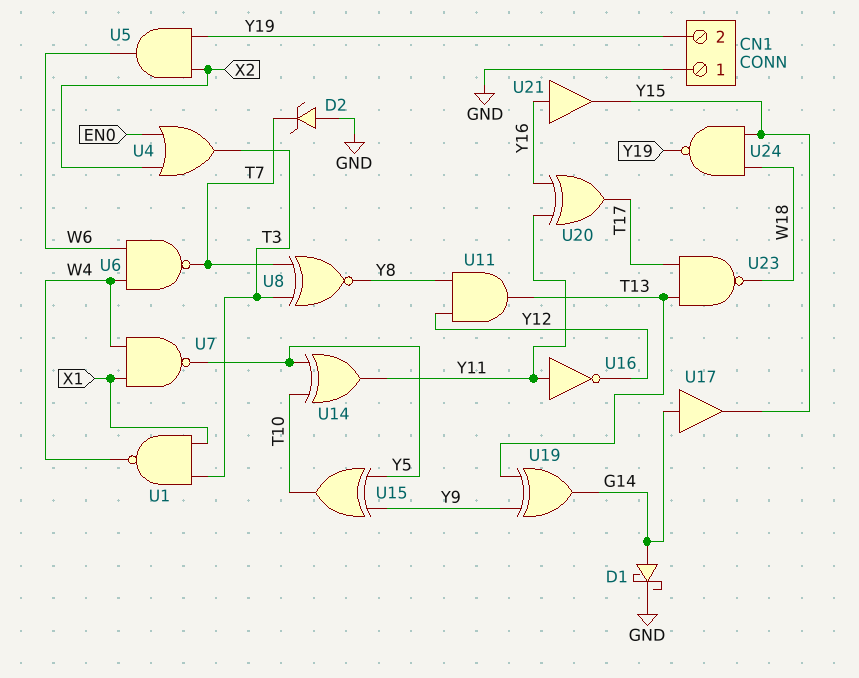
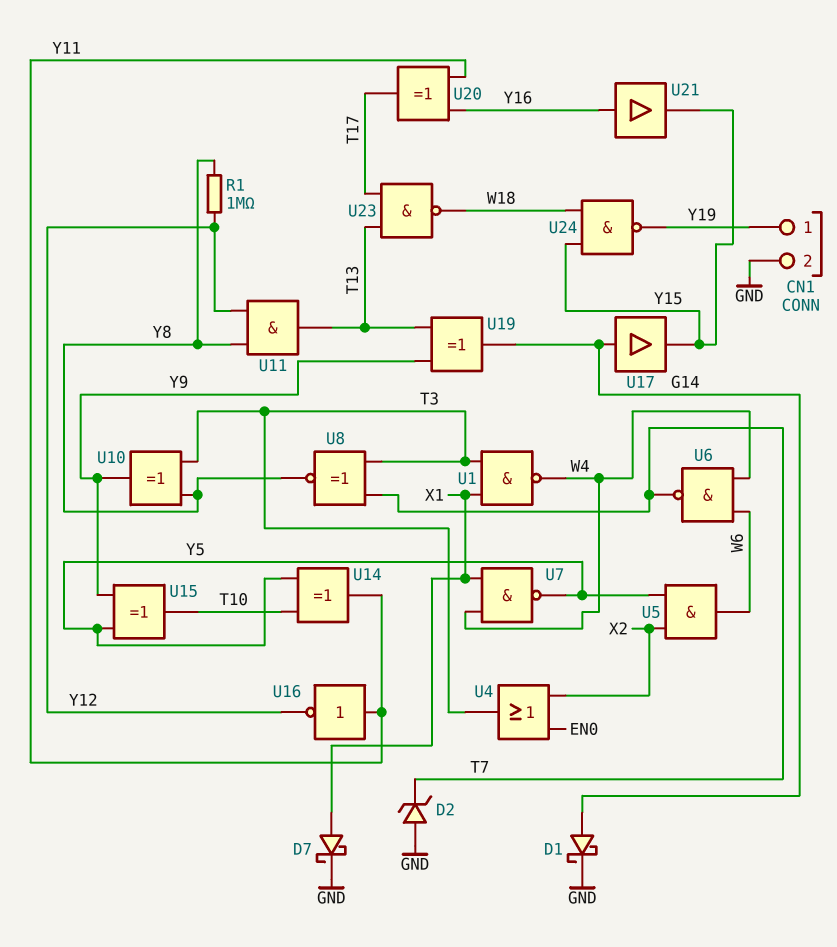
CN1 pin 1: GND -> Y19
CN1 pin 2: Y19 -> GND
D7: none -> schottky (A X1, K GND)
R1: none -> 1M (Y8, Y12)
U5: AND (in X2, in Y19, out W6) -> AND (in X2, in Y5, out W6)
U10: none -> XOR (in T3, in Y8, out Y9)

